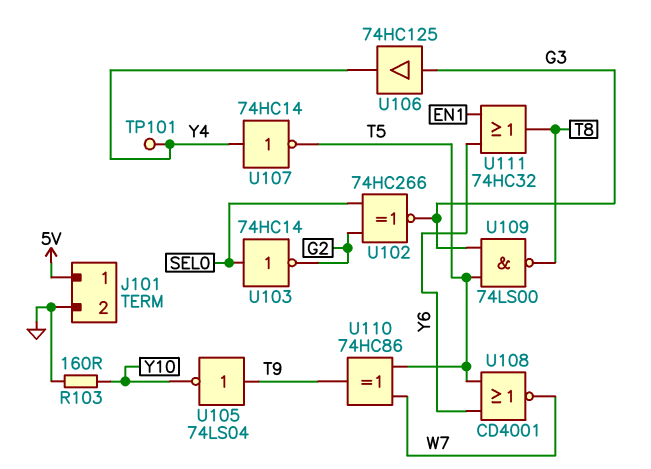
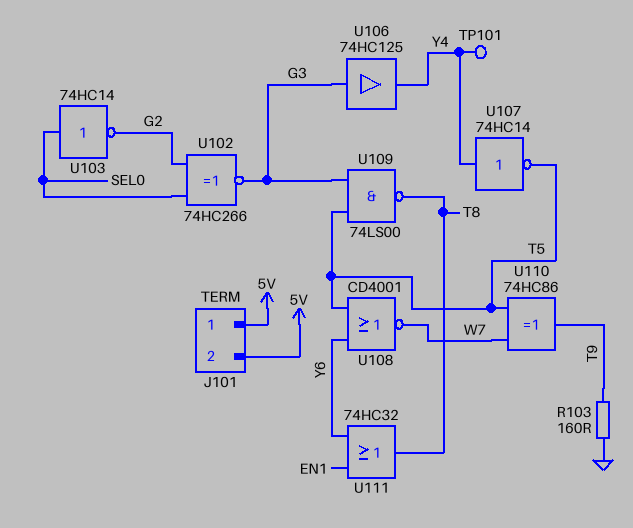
J101 pin 2: GND -> 5V
R103: 160 (GND, Y10) -> 160 (GND, T9)
U105: NOT 74LS04 (in T9, out Y10) -> none

